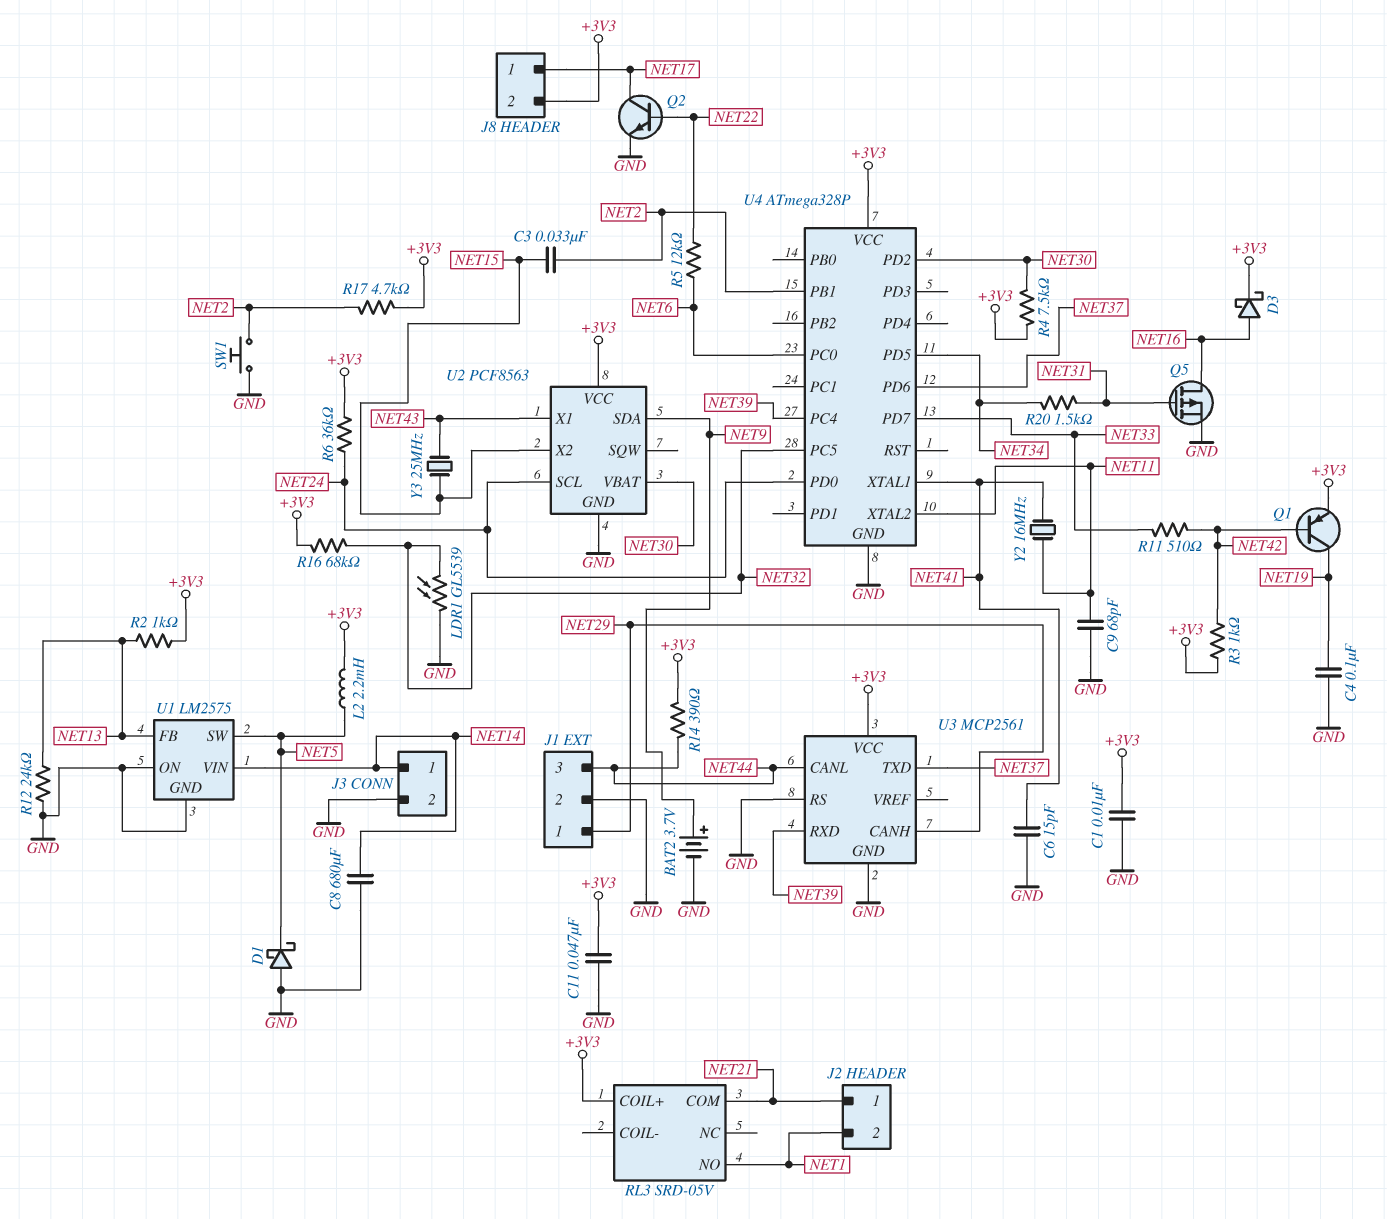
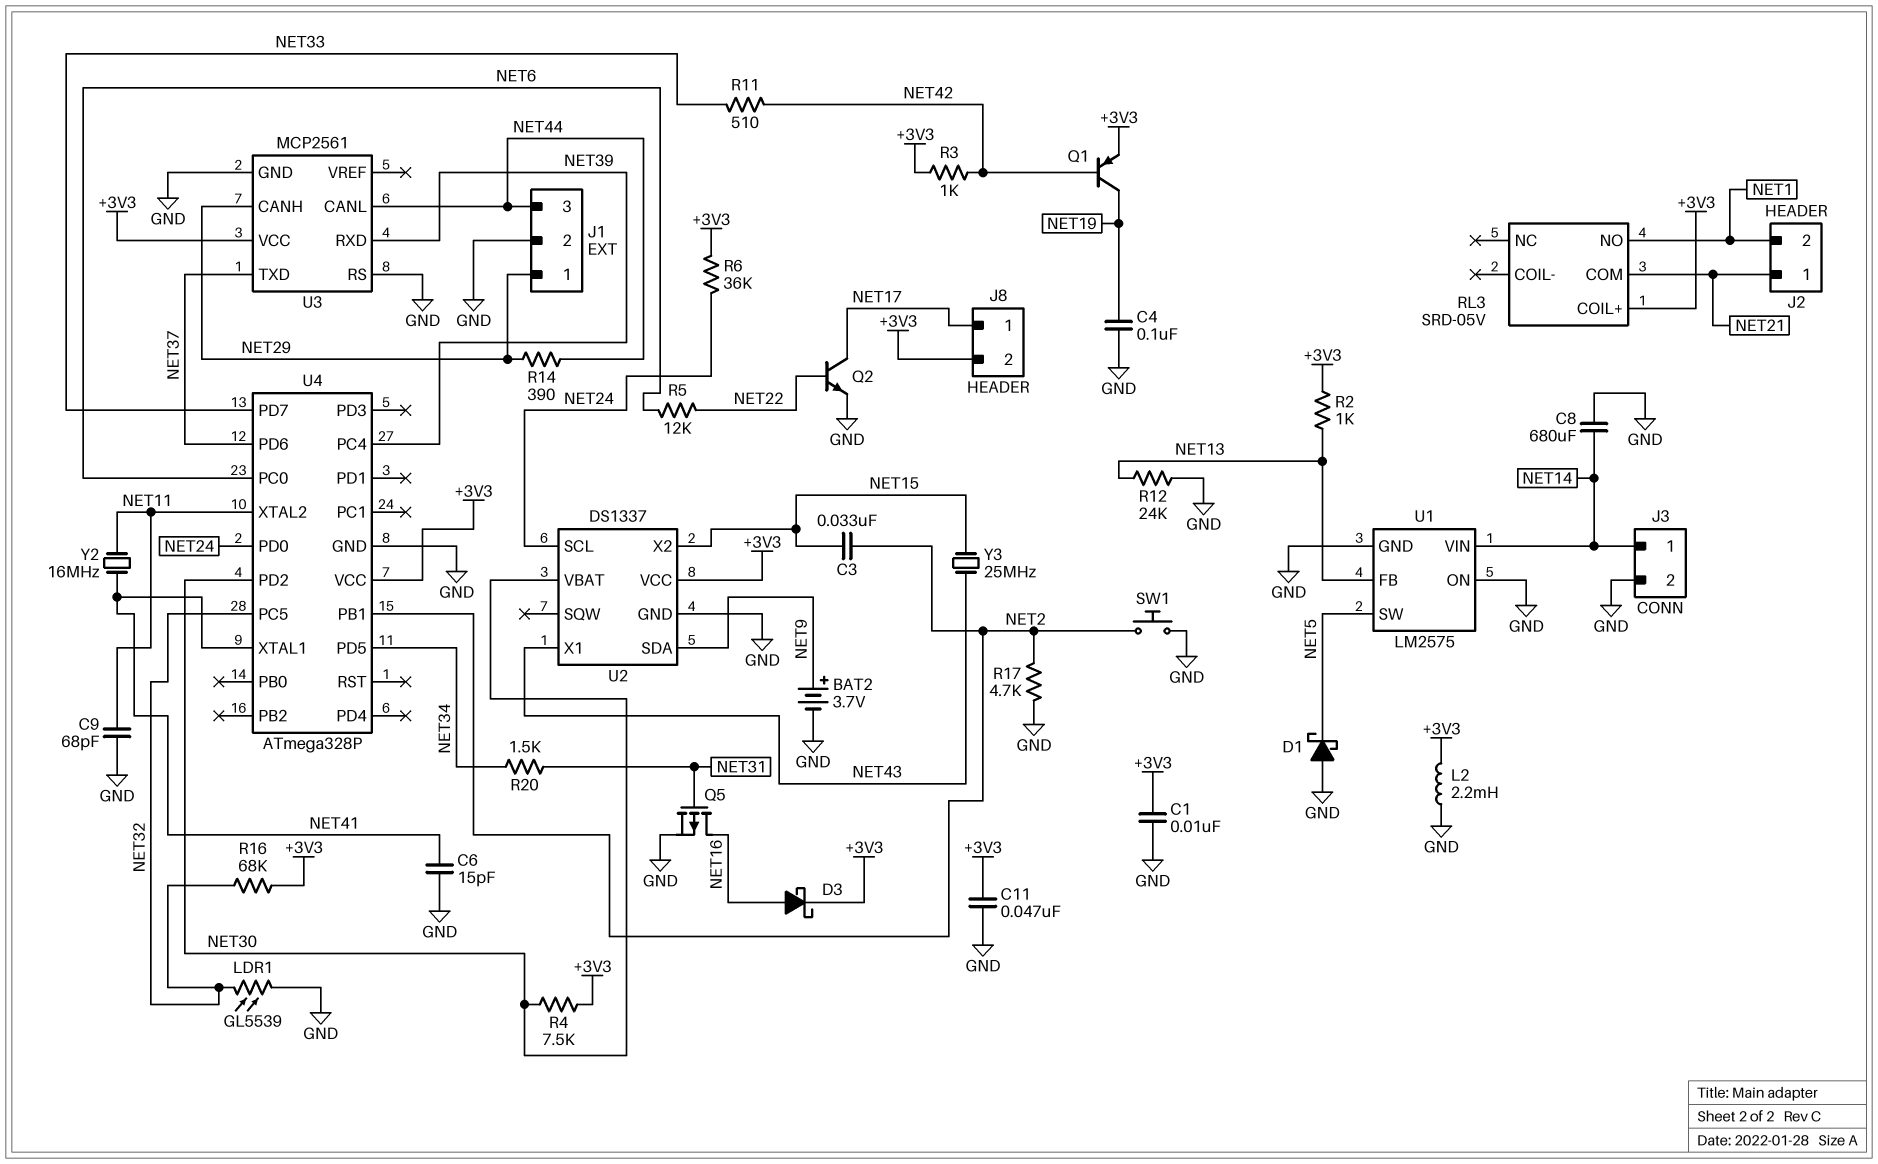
L2: 2.2mH (+3V3, NET5) -> 2.2mH (+3V3, GND)
R14: 390 (+3V3, NET44) -> 390 (NET29, NET44)
R17: 4.7k (+3V3, NET2) -> 4.7k (GND, NET2)
U2: PCF8563 -> DS1337

